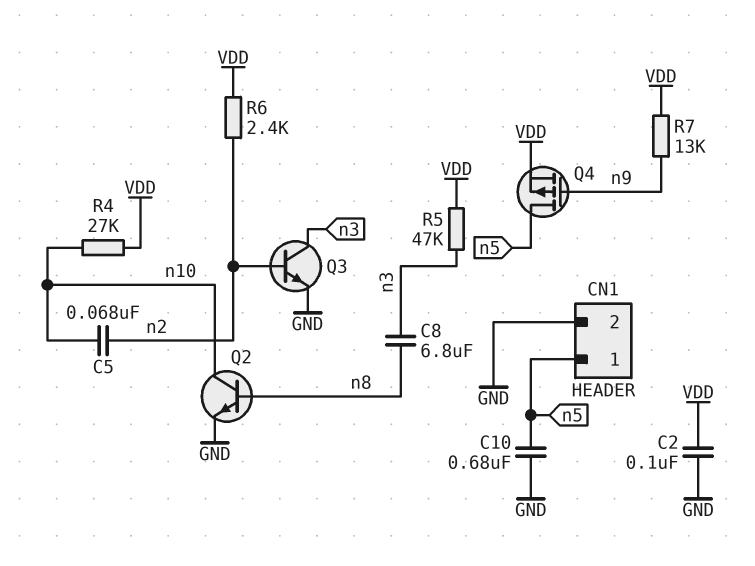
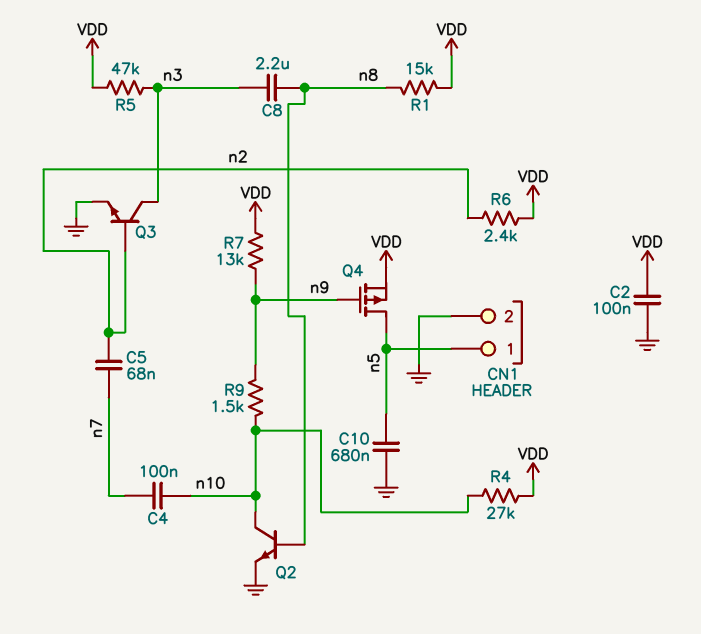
C4: none -> 100nF (n7, n10)
C5: 68nF (n2, n10) -> 68nF (n2, n7)
C8: 6.8uF (n3, n8) -> 2.2uF (n3, n8)
R1: none -> 15k (VDD, n8)
R9: none -> 1.5k (n9, n10)

